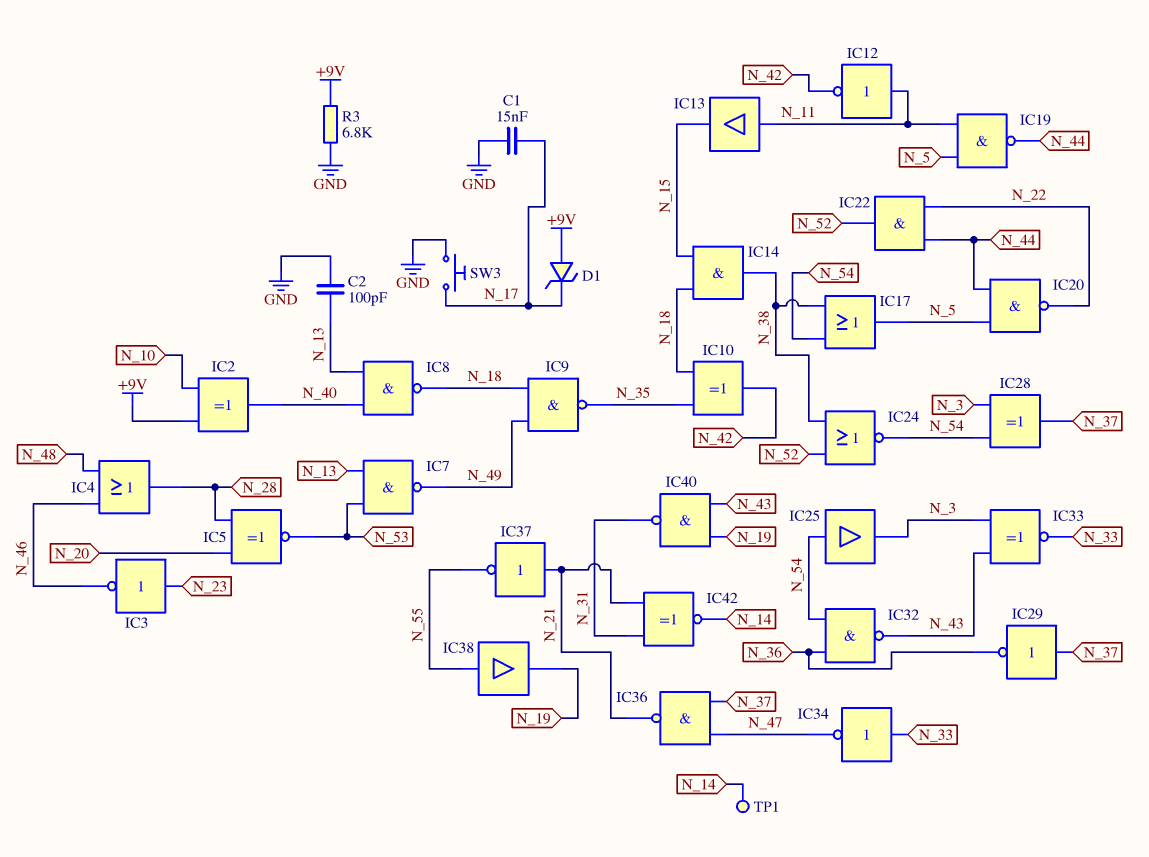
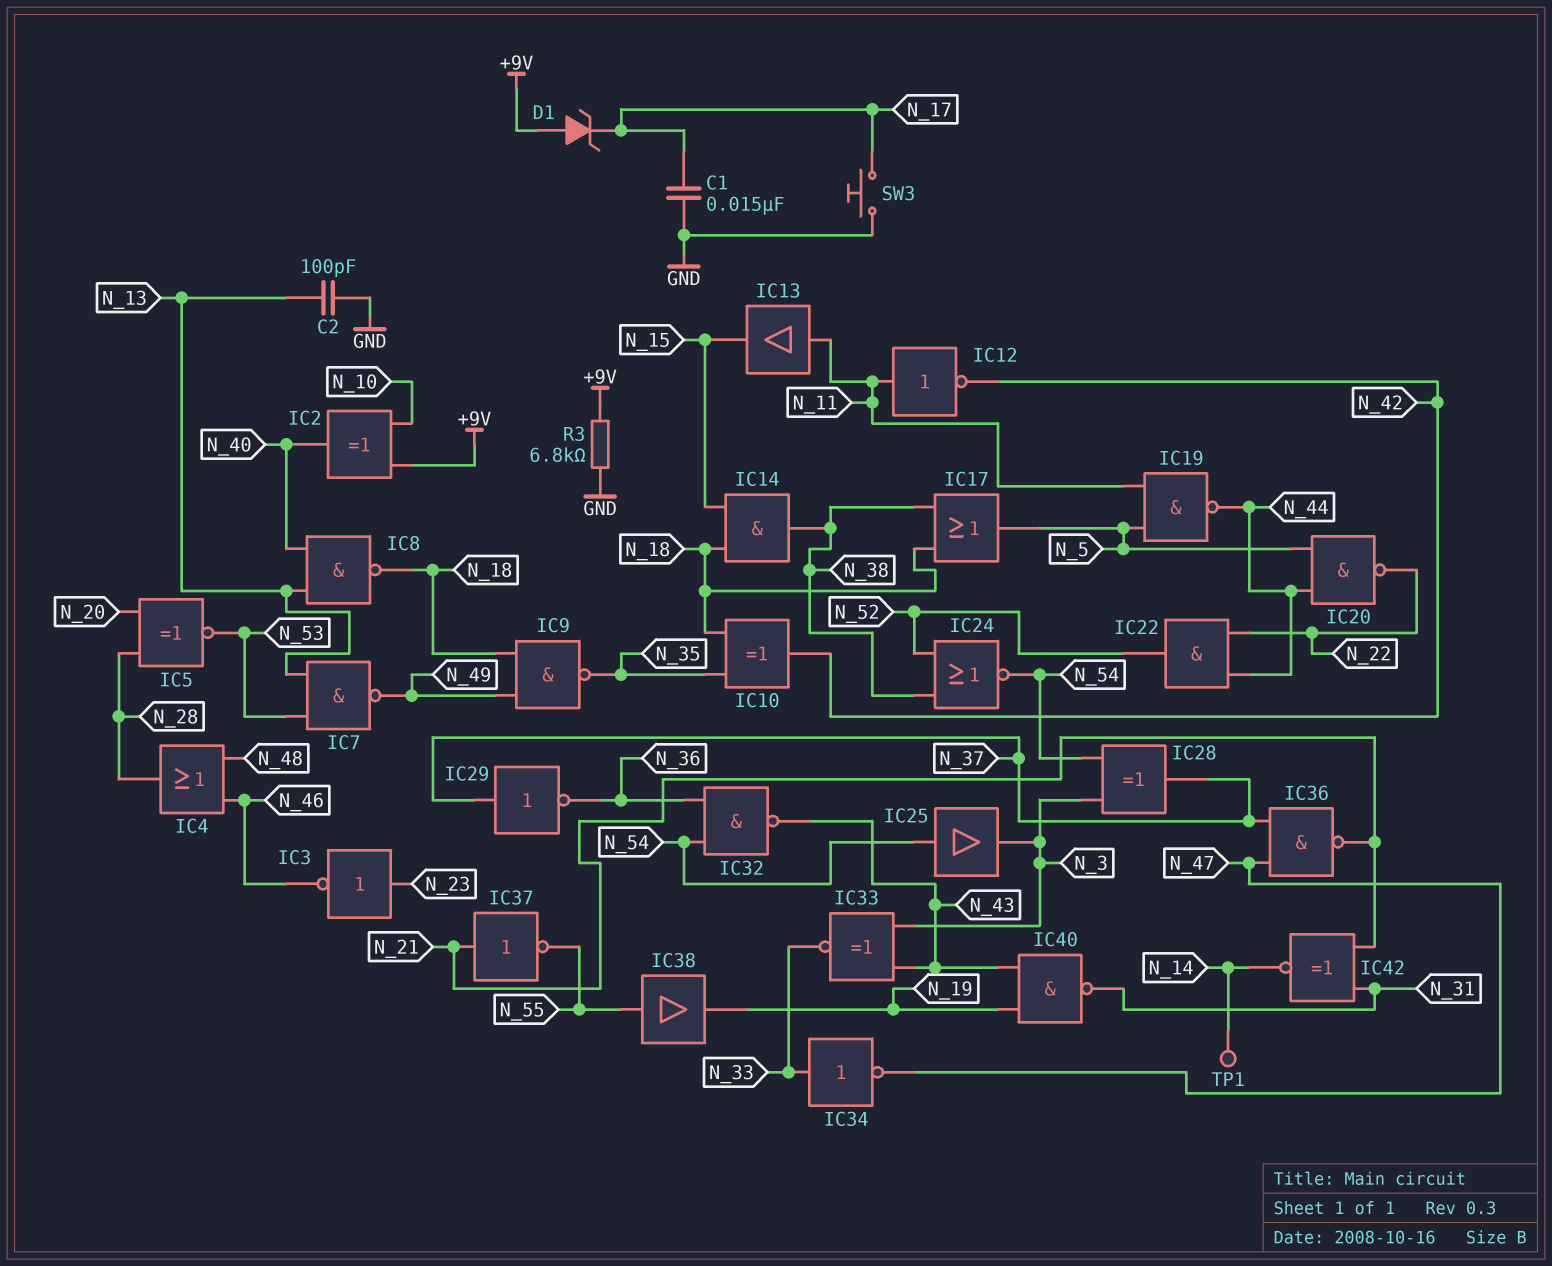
IC17: OR (in N_38, in N_54, out N_5) -> OR (in N_18, in N_38, out N_5)

